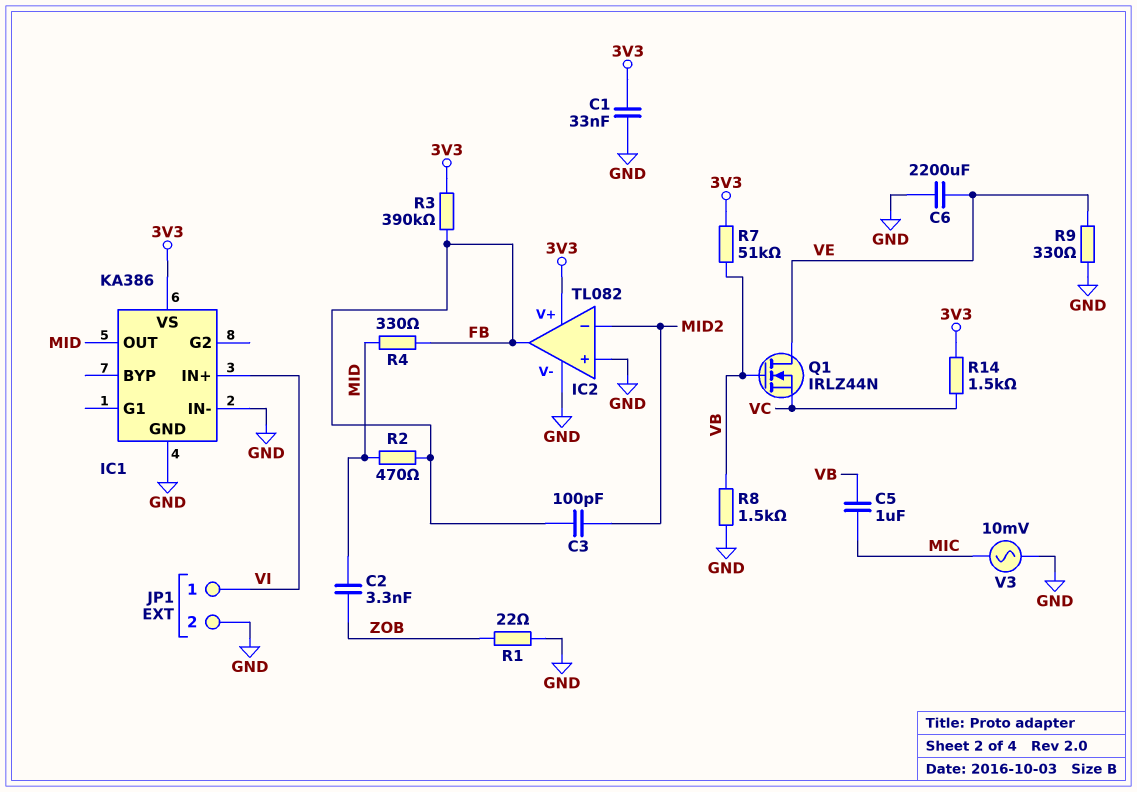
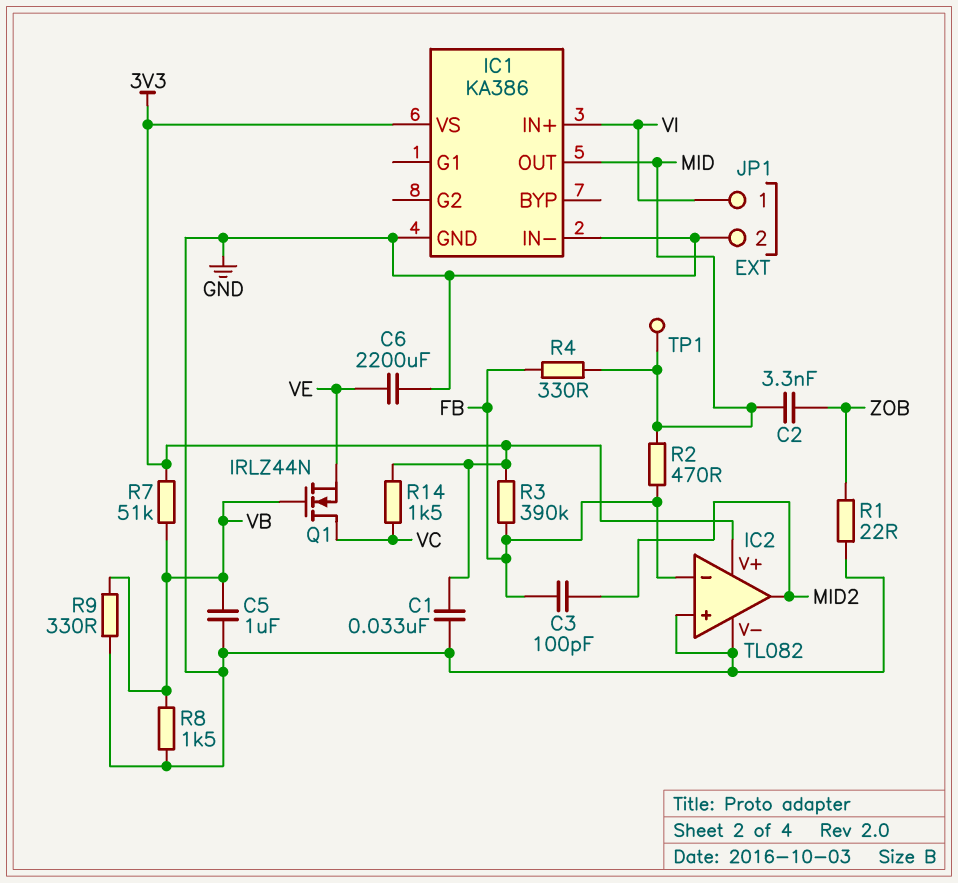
C5: 1uF (MIC, VB) -> 1uF (GND, VB)
IC2 pin in-: MID2 -> FB
IC2 pin out: FB -> MID2
Q1: NMOS IRLZ44N (G VB, D VE, S VC) -> NMOS IRLZ44N (G VB, D VC, S VE)
R9: 330 (GND, VE) -> 330 (GND, VB)
TP1: none -> test point (MID)
V3: AC 10mV (GND, MIC) -> none

